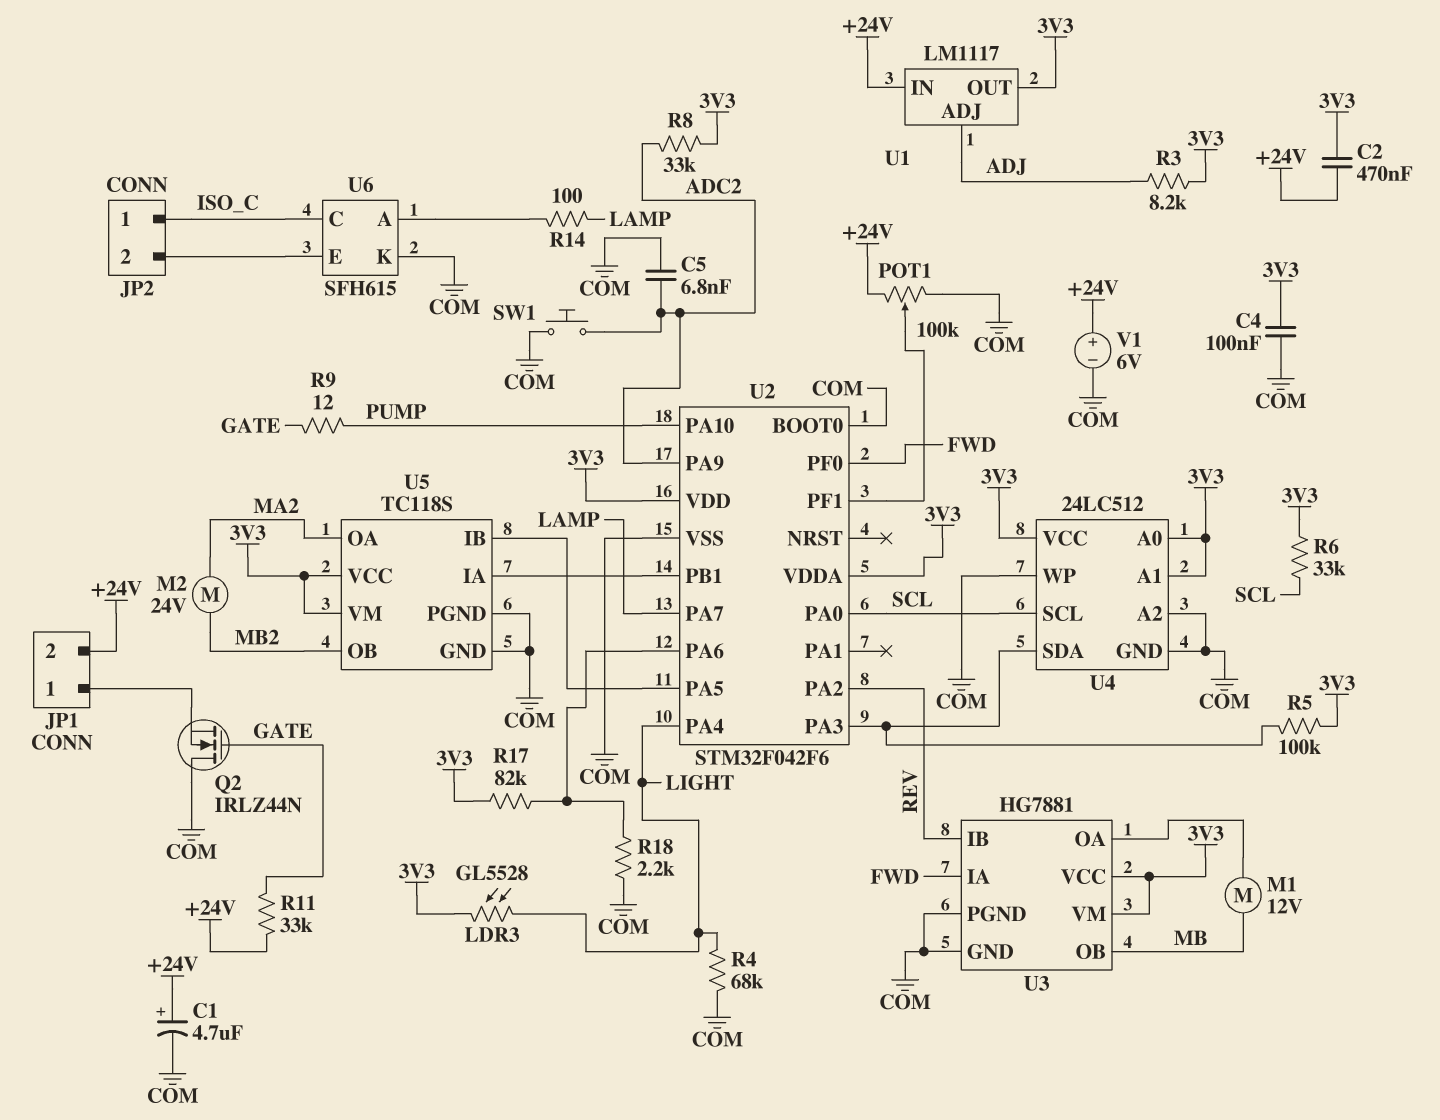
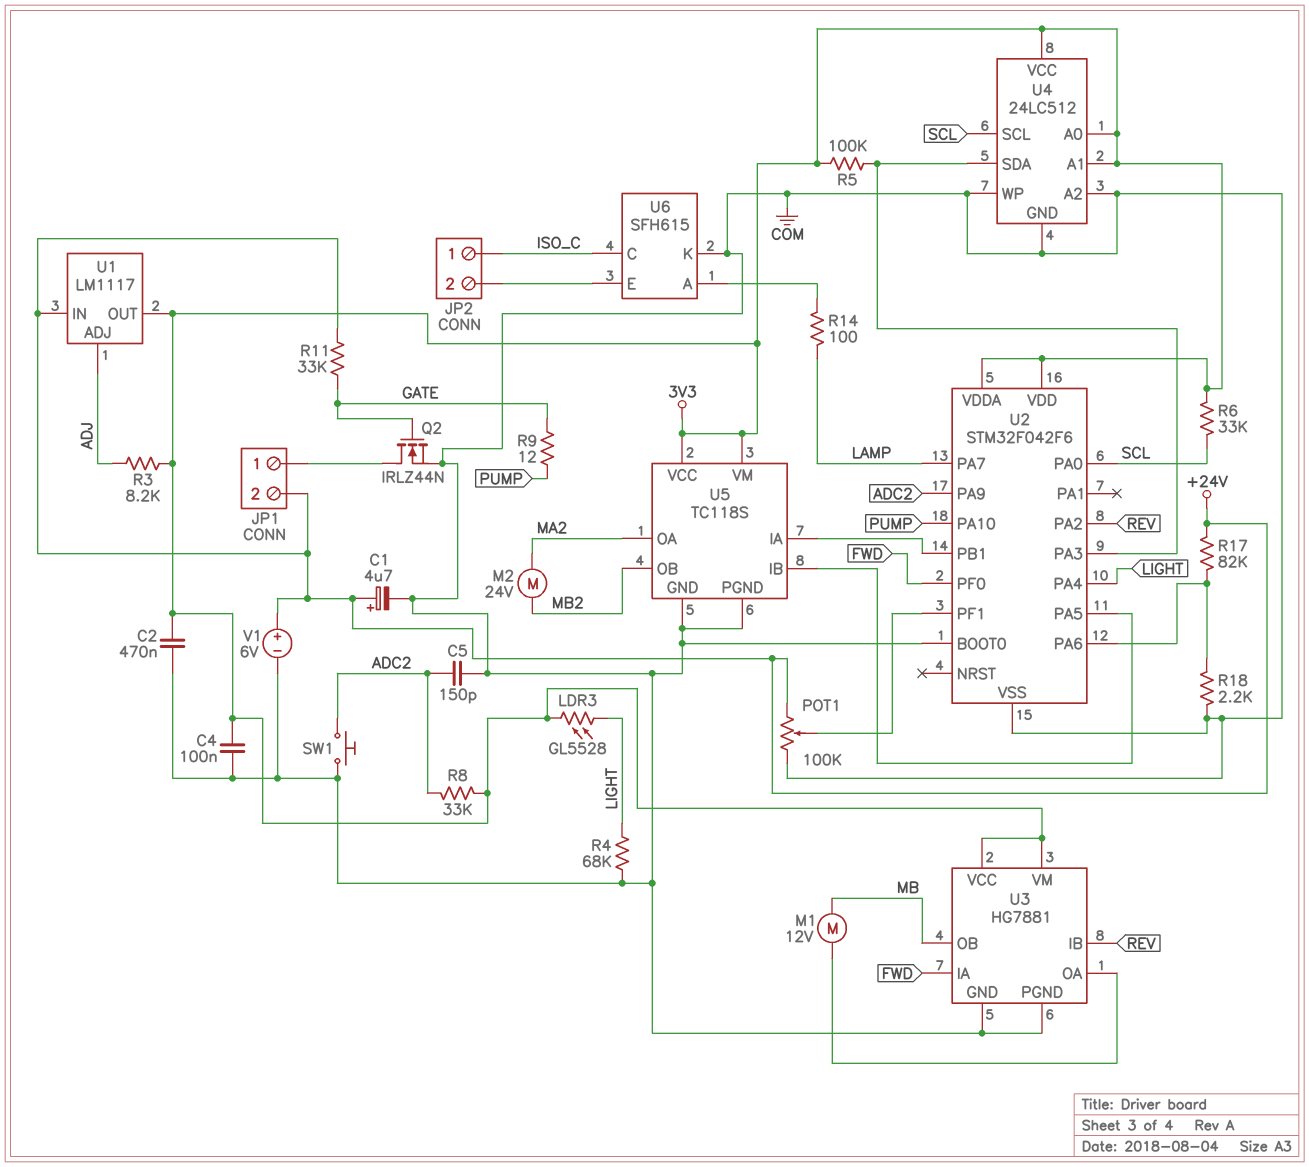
C2: 470nF (+24V, 3V3) -> 470nF (3V3, COM)
C5: 6.8nF (ADC2, COM) -> 150pF (ADC2, COM)
Q2: NMOS IRLZ44N (G GATE, D COM, S JP1/1) -> NMOS IRLZ44N (G GATE, D JP1/1, S COM)
R17: 82k (3V3, U2/PA6) -> 82k (+24V, U2/PA6)

